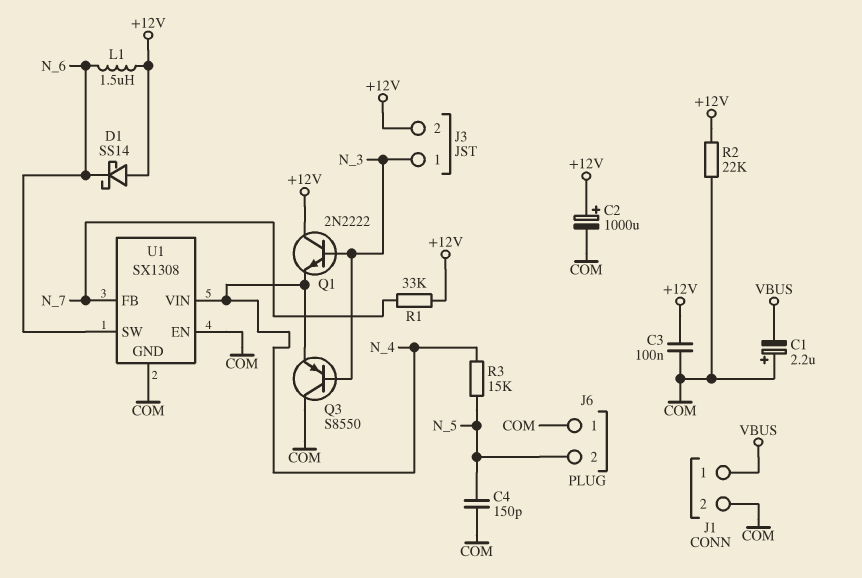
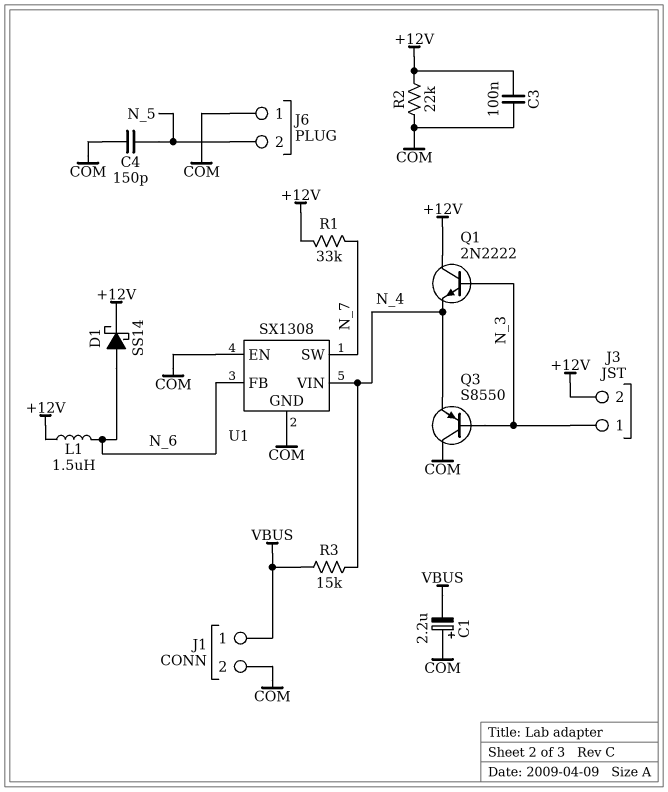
C2: 1000uF (plus +12V, minus COM) -> none
D1: schottky SS14 (A +12V, K N_6) -> schottky SS14 (A N_6, K +12V)
R3: 15k (N_4, N_5) -> 15k (N_4, VBUS)
U1 pin FB: N_7 -> N_6
U1 pin SW: N_6 -> N_7

